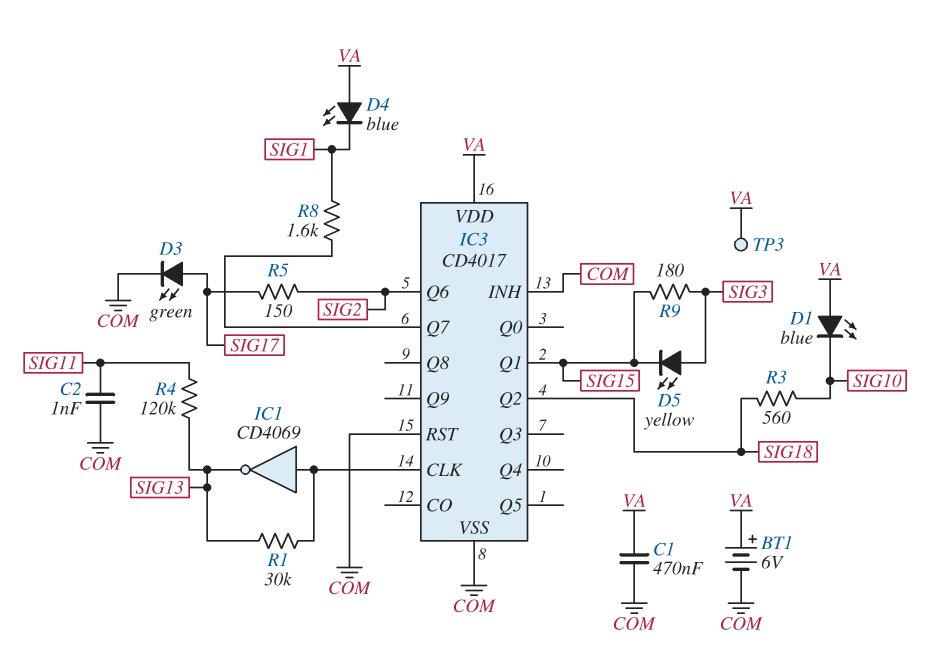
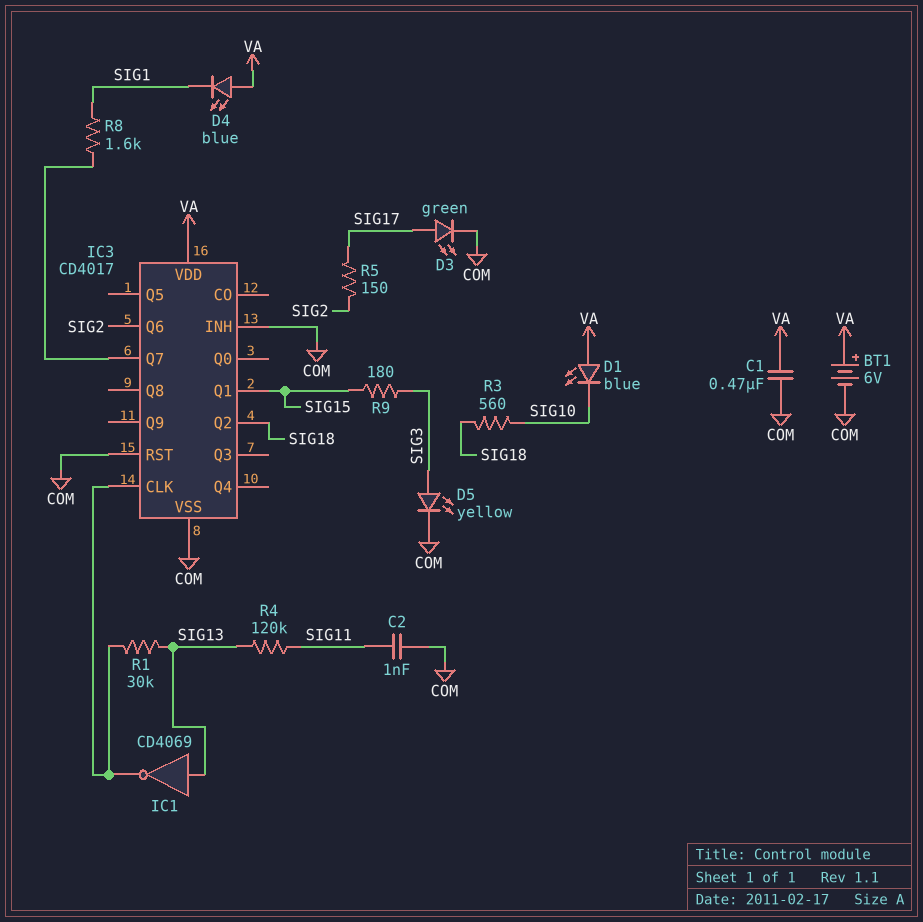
D5: LED yellow (A SIG3, K SIG15) -> LED yellow (A SIG3, K COM)
IC1: NOT CD4069 (in IC3/CLK, out SIG13) -> NOT CD4069 (in SIG13, out IC3/CLK)
TP3: test point (VA) -> none

